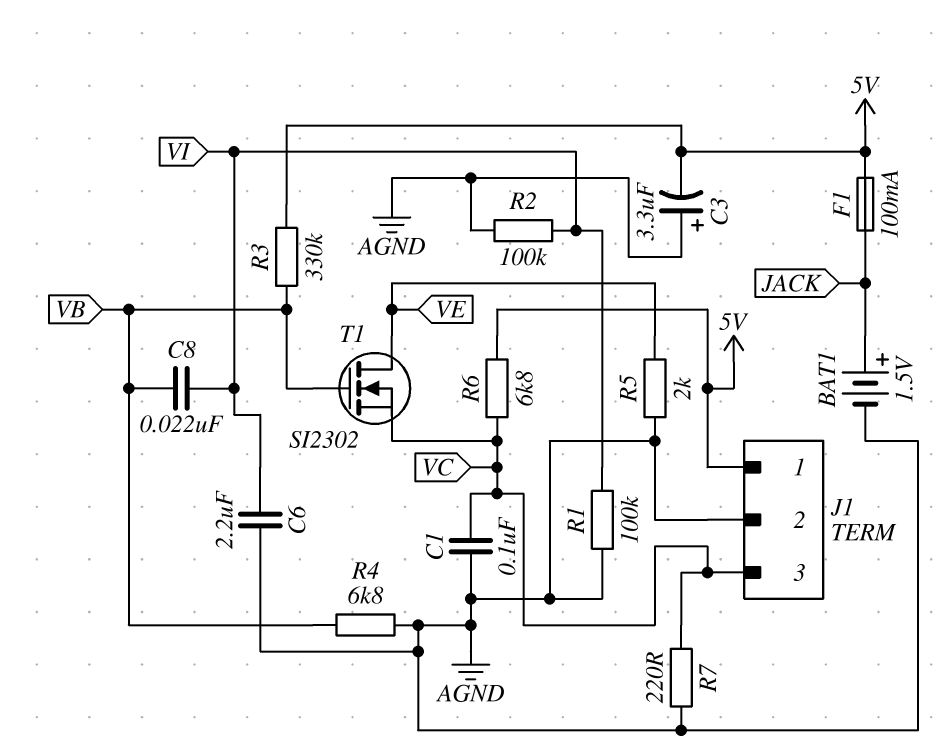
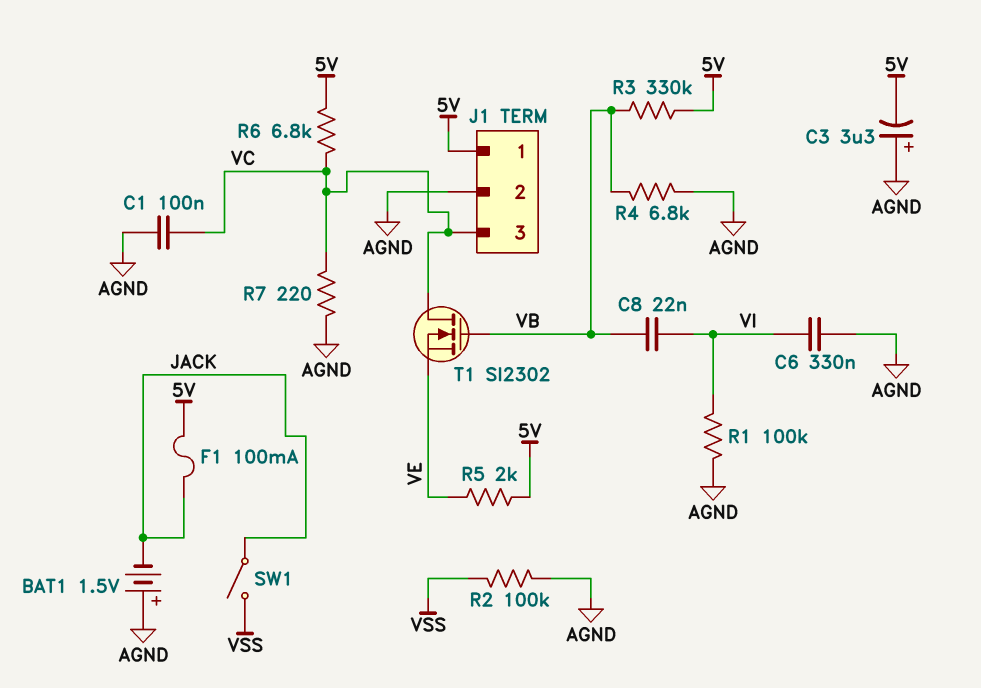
BAT1: 1.5V (plus JACK, minus AGND) -> 1.5V (plus AGND, minus JACK)
C6: 2.2uF (AGND, VI) -> 330nF (AGND, VI)
R2: 100k (AGND, VI) -> 100k (AGND, VSS)
R5: 2k (AGND, VE) -> 2k (5V, VE)
SW1: none -> switch (JACK, VSS)
T1: NMOS SI2302 (G VB, D VE, S VC) -> NMOS SI2302 (G VB, D VC, S VE)

